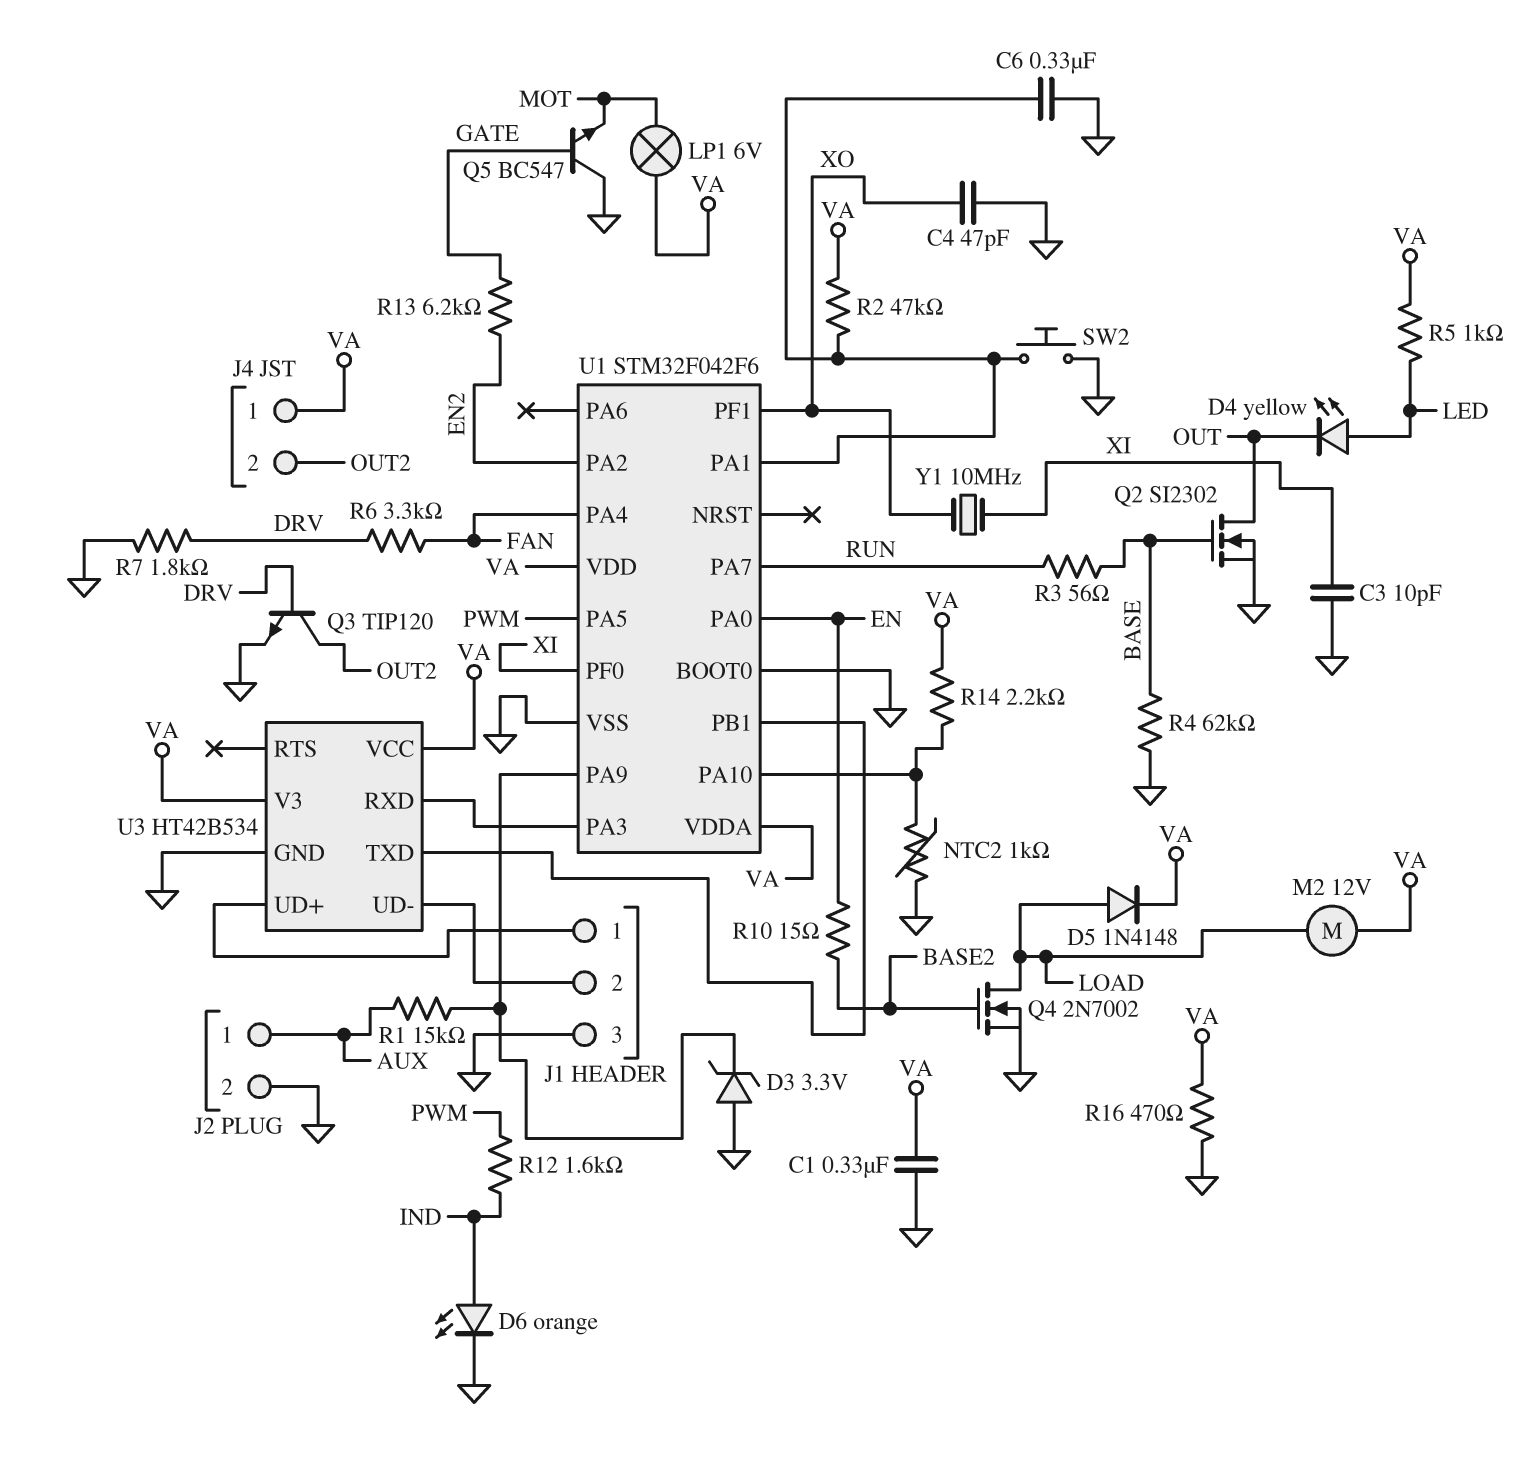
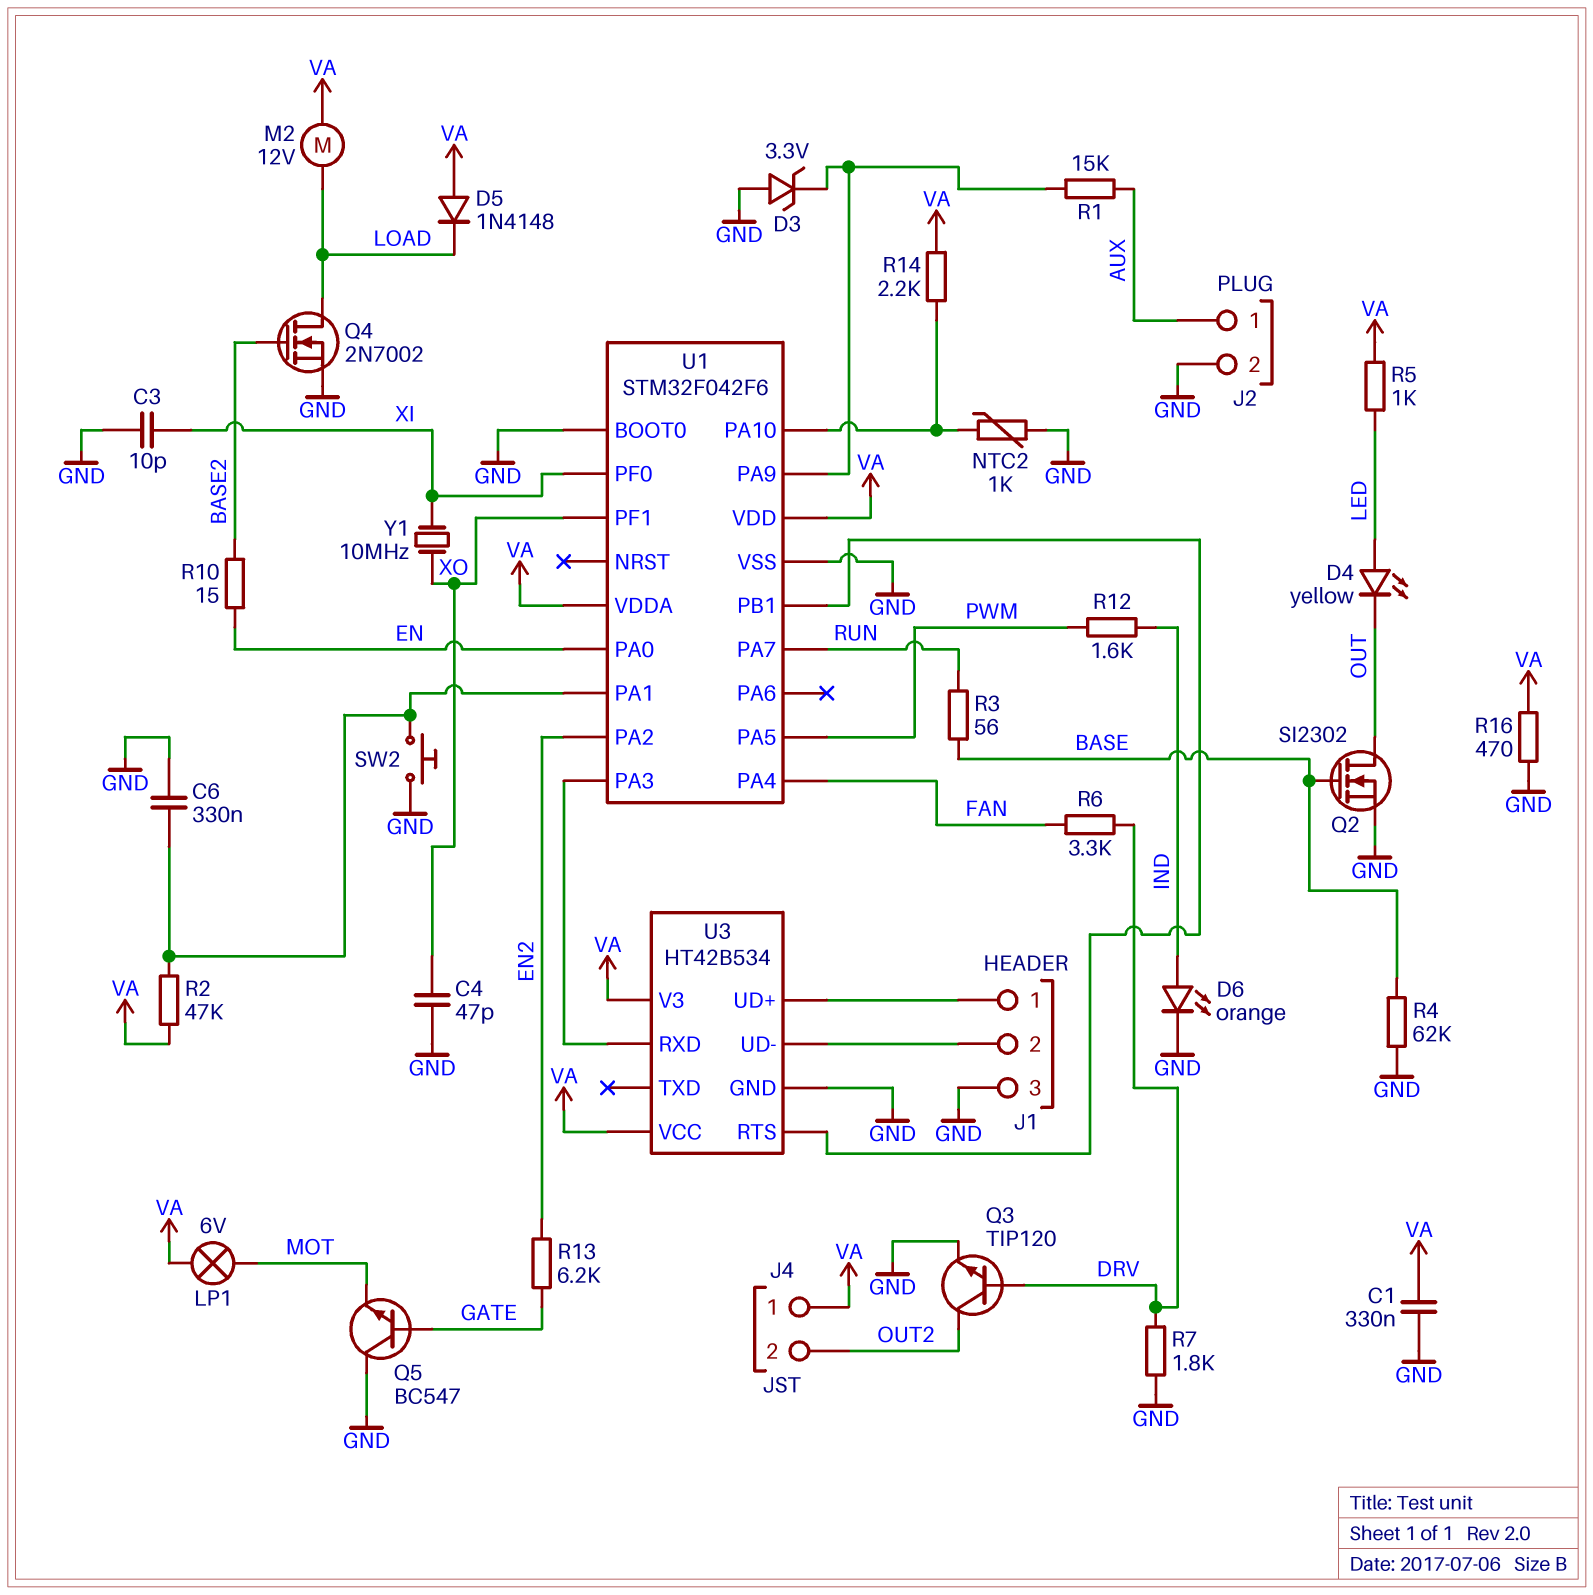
D5: diode 1N4148 (A LOAD, K VA) -> diode 1N4148 (A VA, K LOAD)
U3 pin RTS: none -> U1/PB1
U3 pin TXD: U1/PB1 -> none

